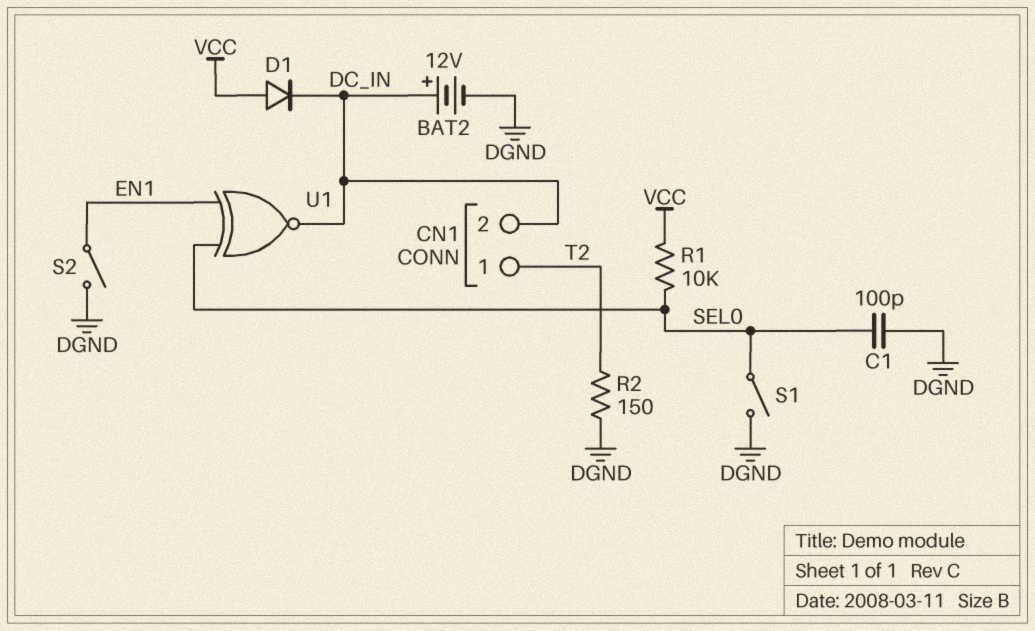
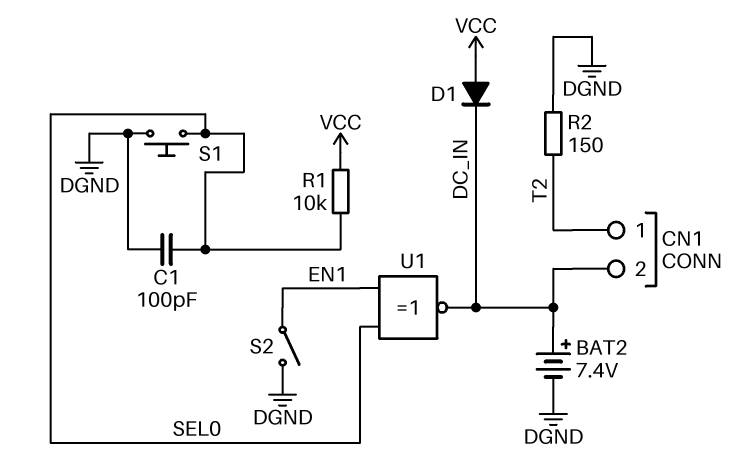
BAT2: 12V (plus DC_IN, minus DGND) -> 7.4V (plus DC_IN, minus DGND)
S1: switch (DGND, SEL0) -> button (DGND, SEL0)

